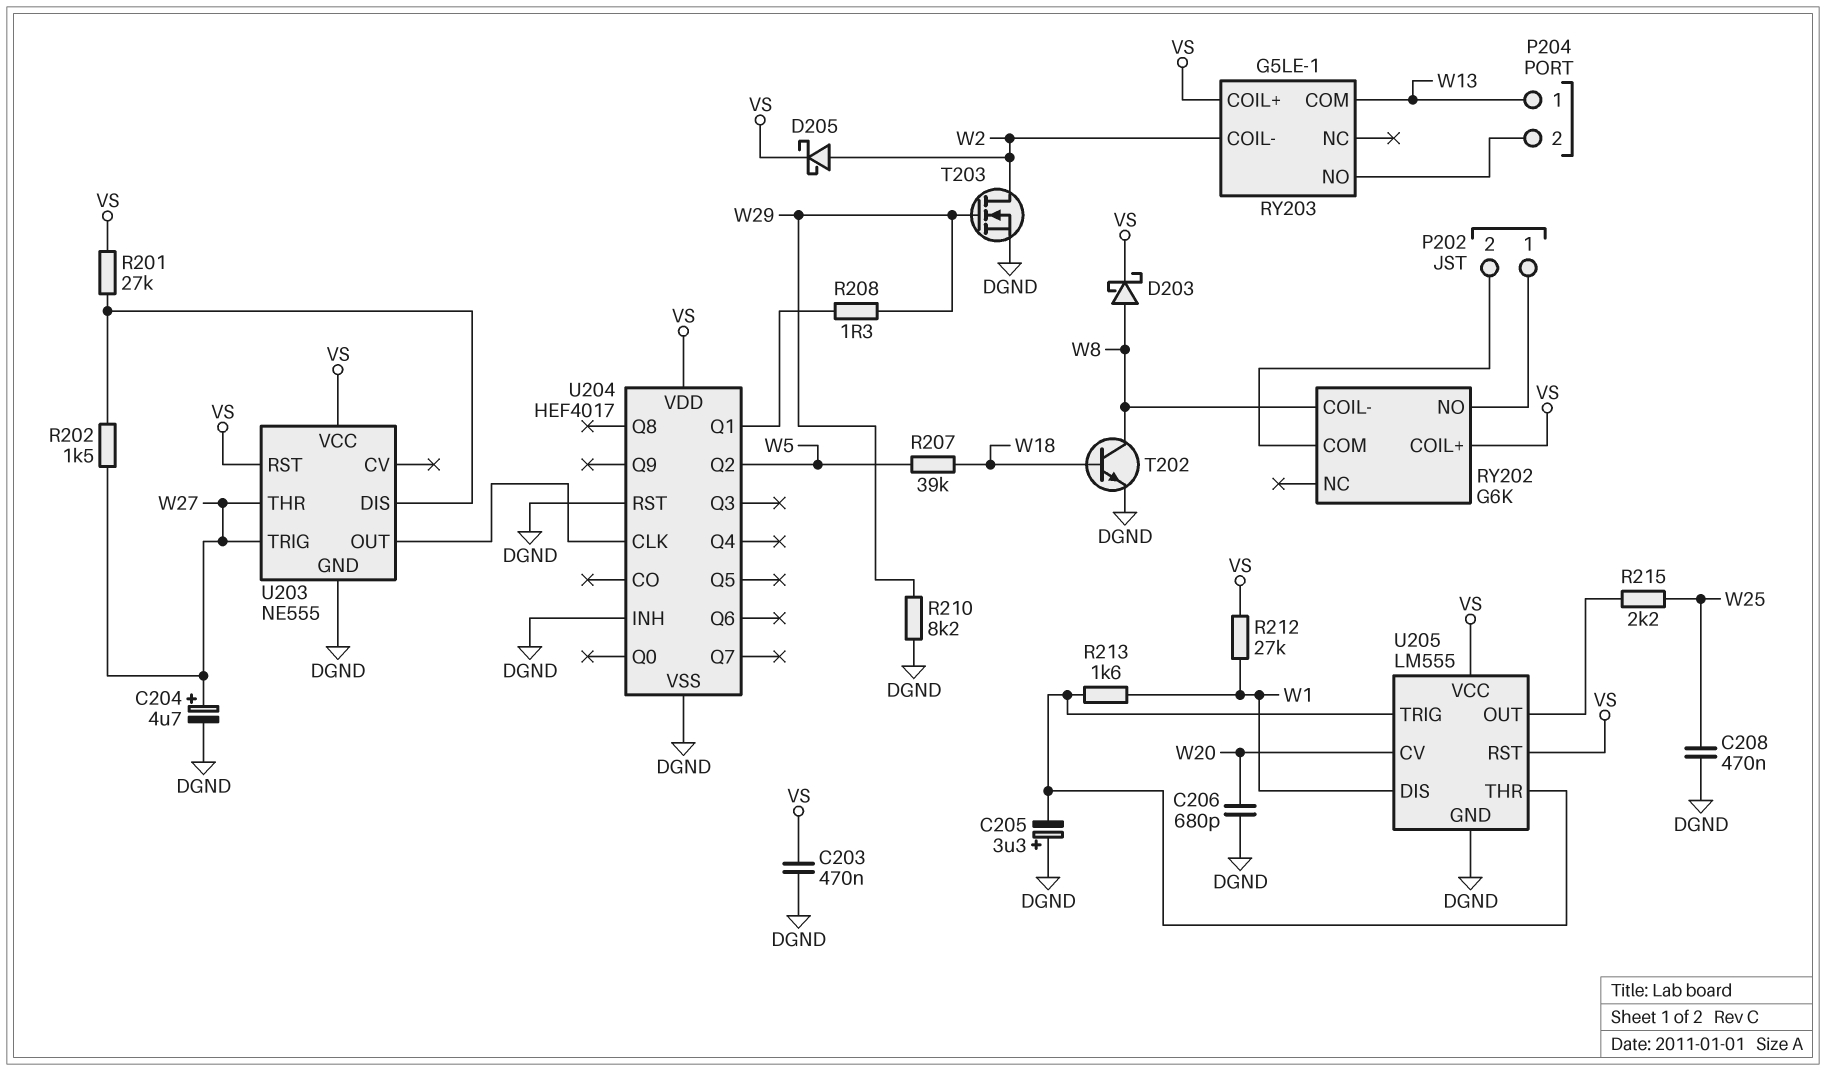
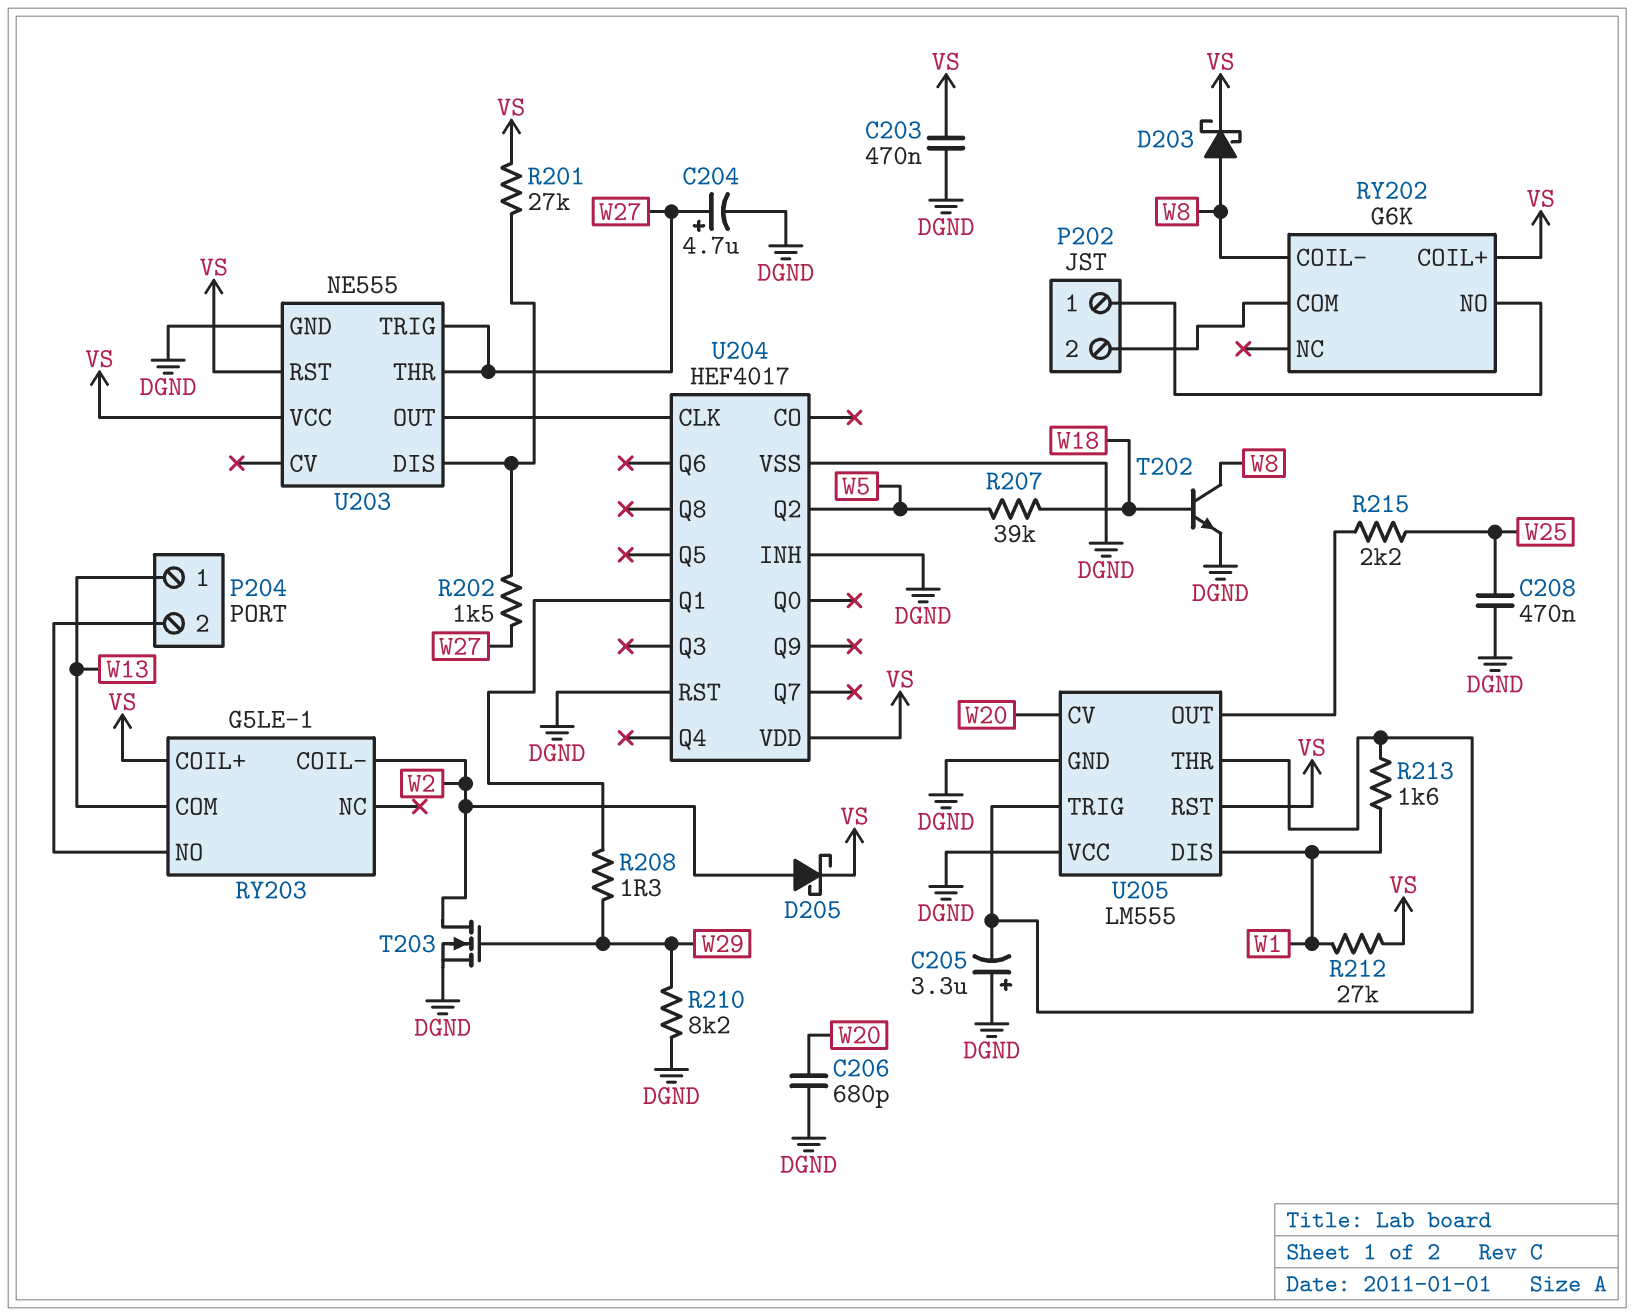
U205 pin VCC: VS -> DGND

